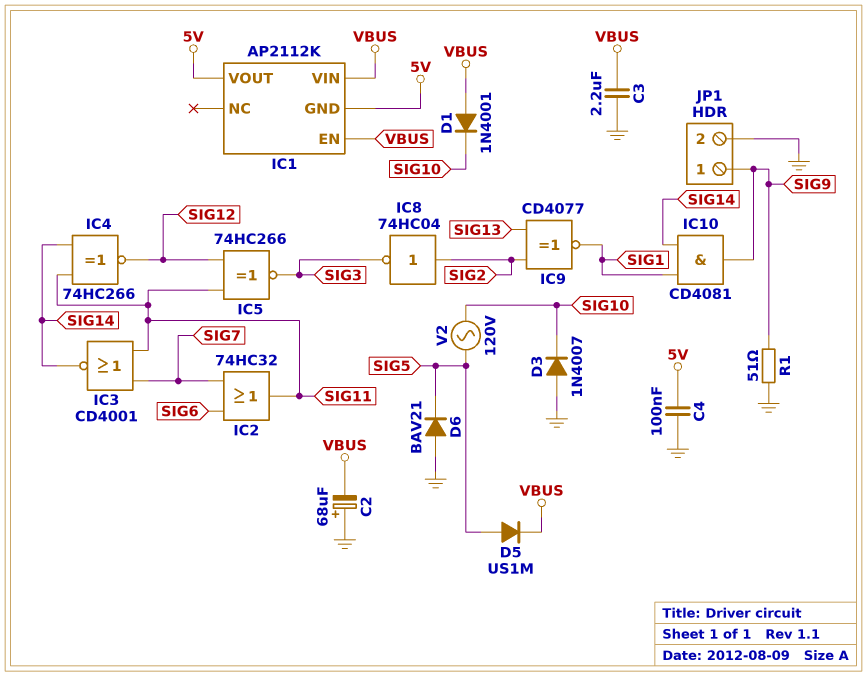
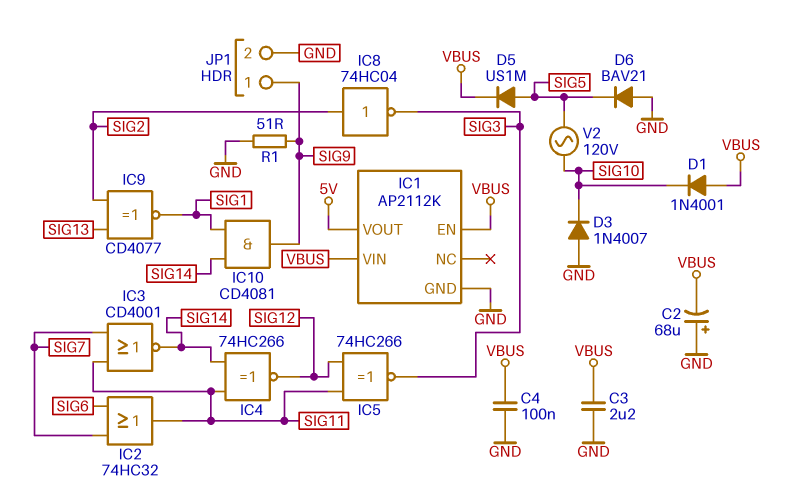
C4: 100nF (5V, GND) -> 100nF (GND, VBUS)
IC1 pin GND: 5V -> GND

